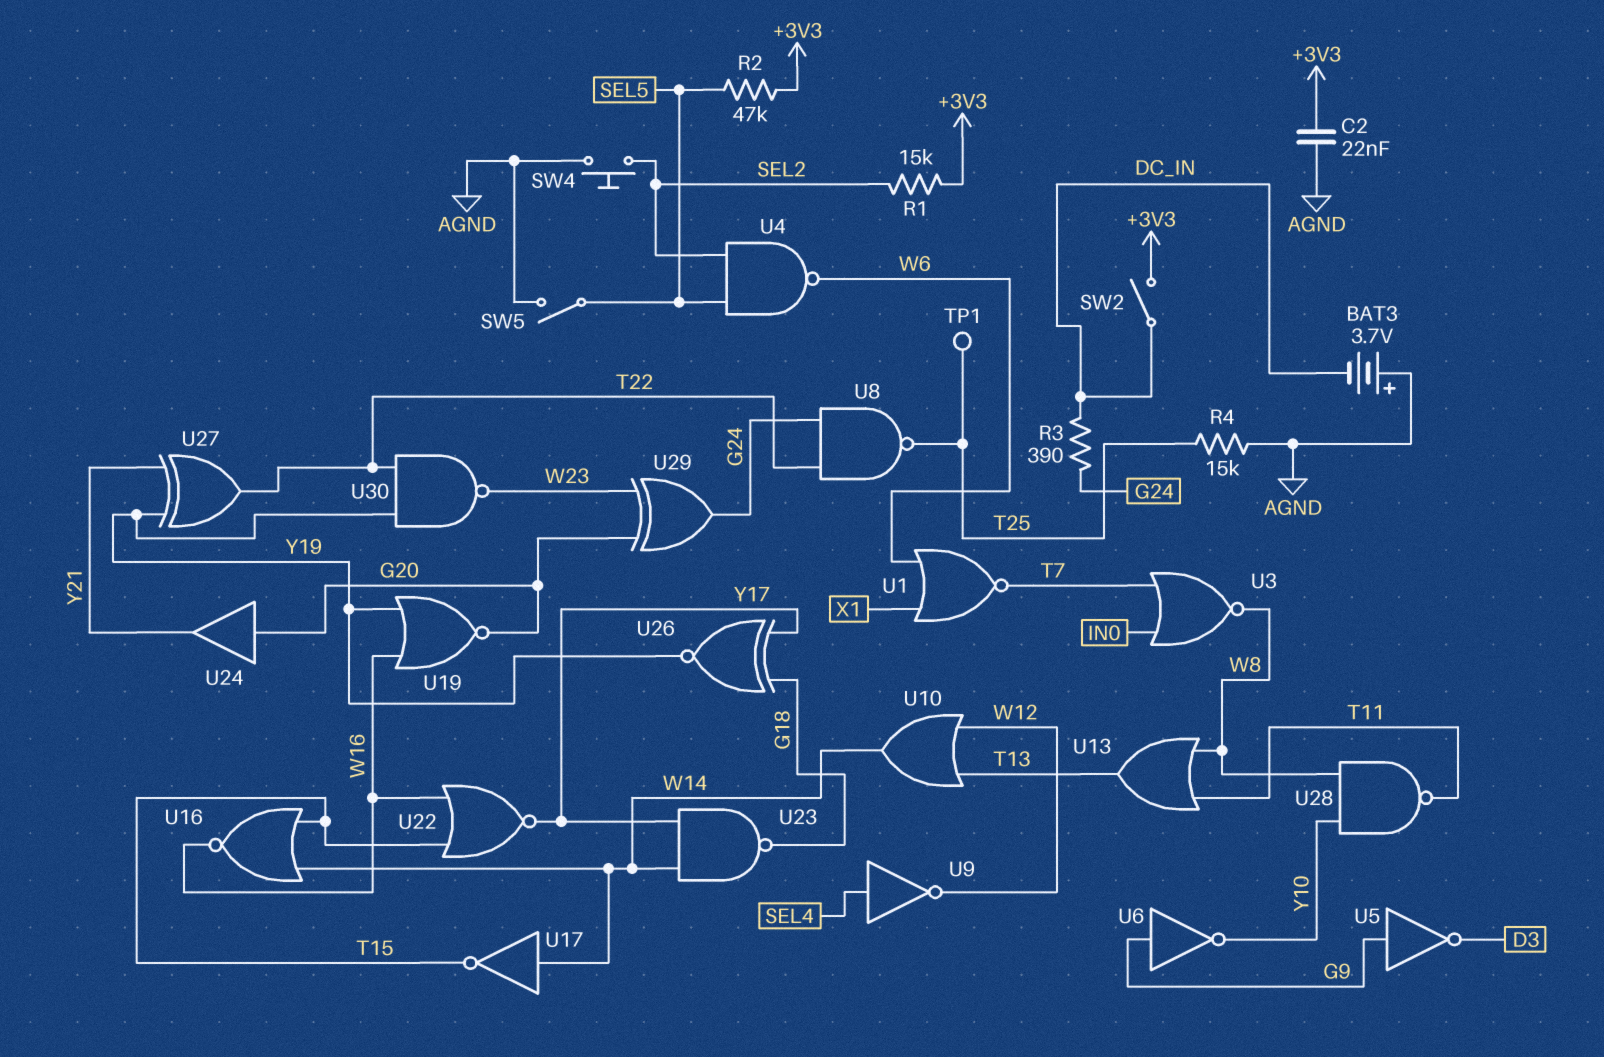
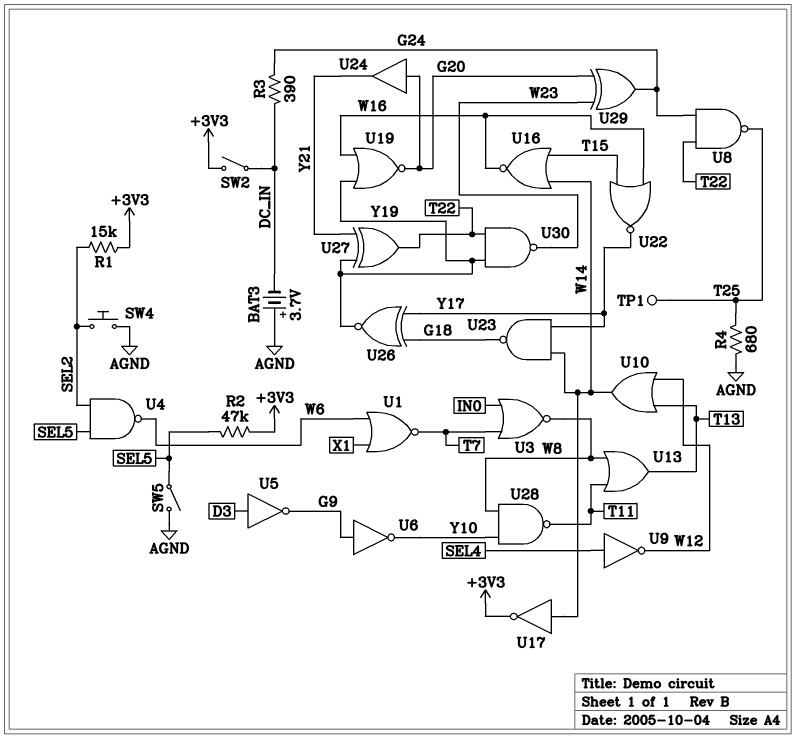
C2: 22nF (+3V3, AGND) -> none
R4: 15k (AGND, T25) -> 680 (AGND, T25)
U5: NOT (in G9, out D3) -> NOT (in D3, out G9)
U17: NOT (in W14, out T15) -> NOT (in W14, out +3V3)

